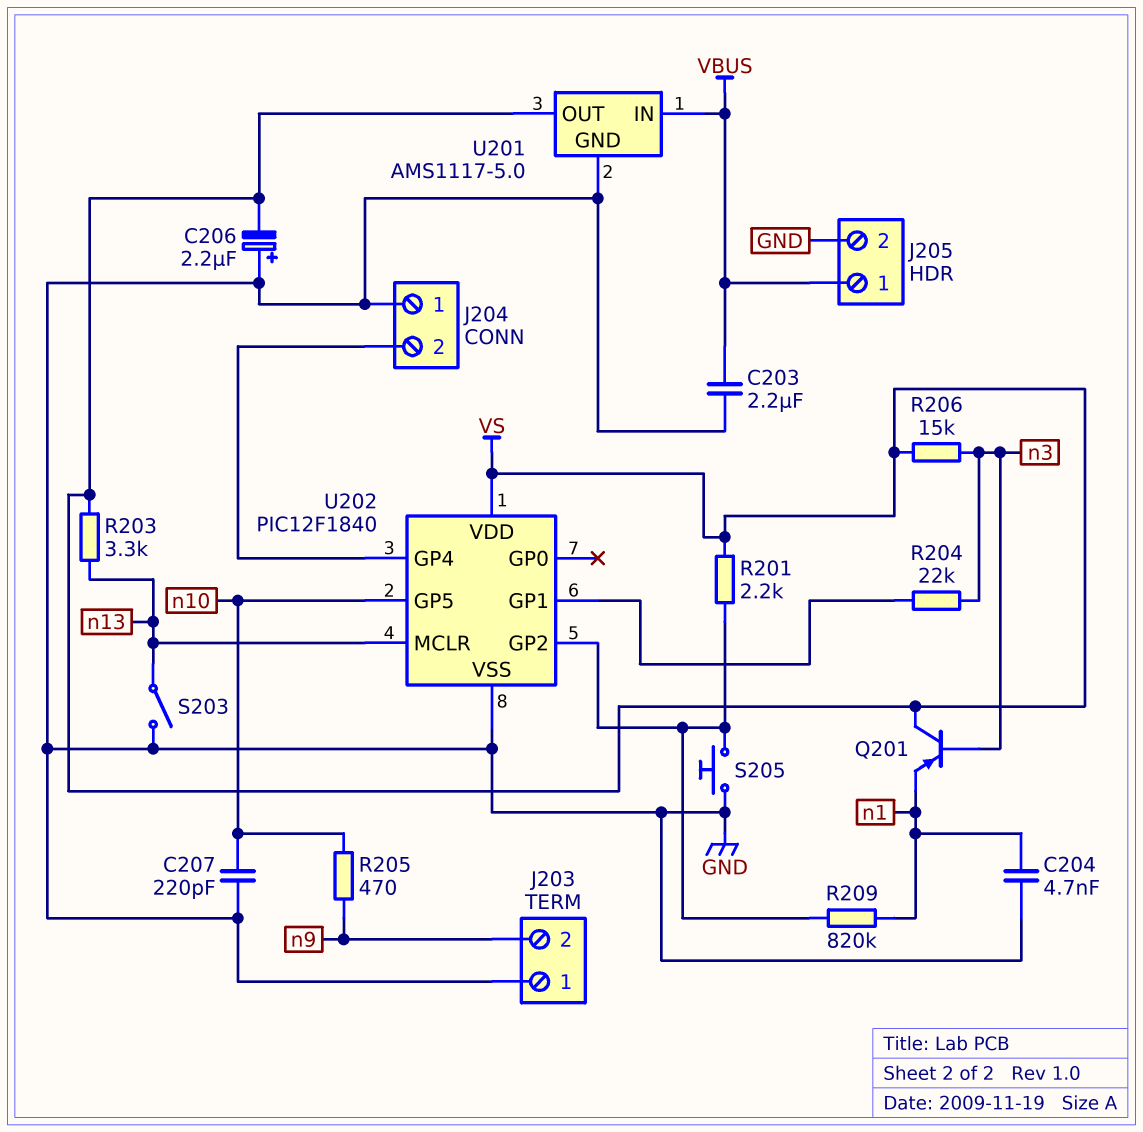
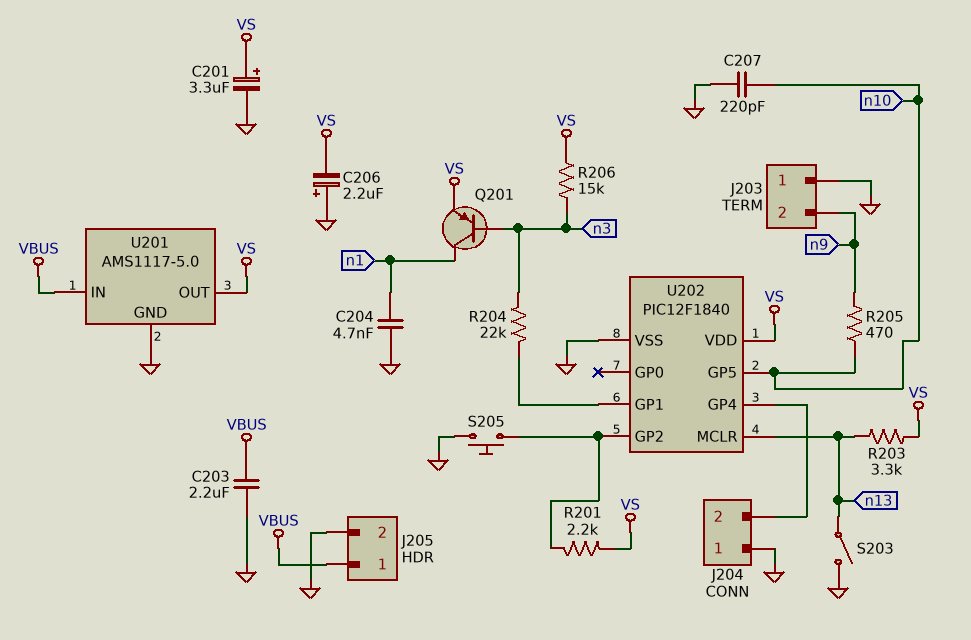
C201: none -> 3.3uF (plus VS, minus GND)
Q201: PNP (B n3, C VS, E n1) -> PNP (B n3, C n1, E VS)
R209: 820k (U202/GP2, n1) -> none

